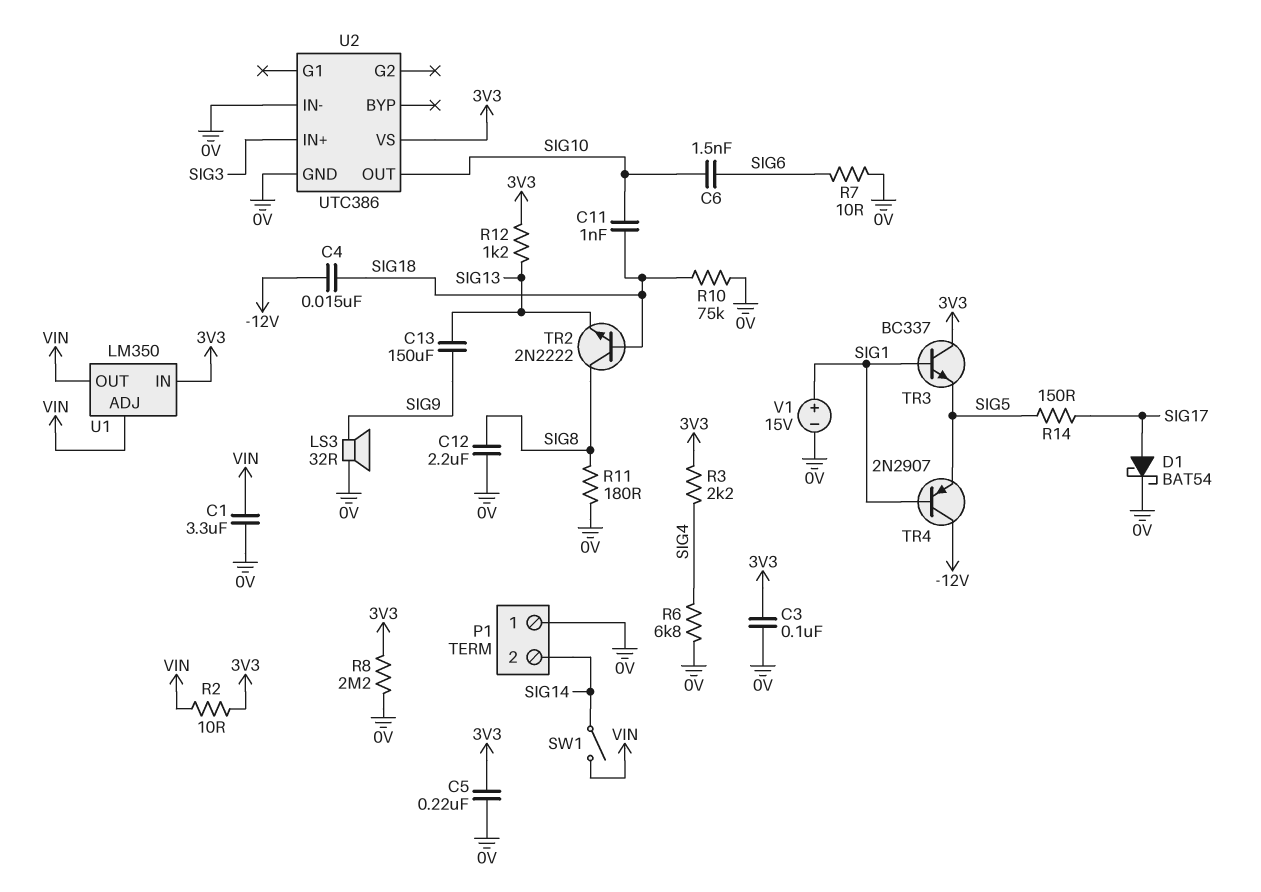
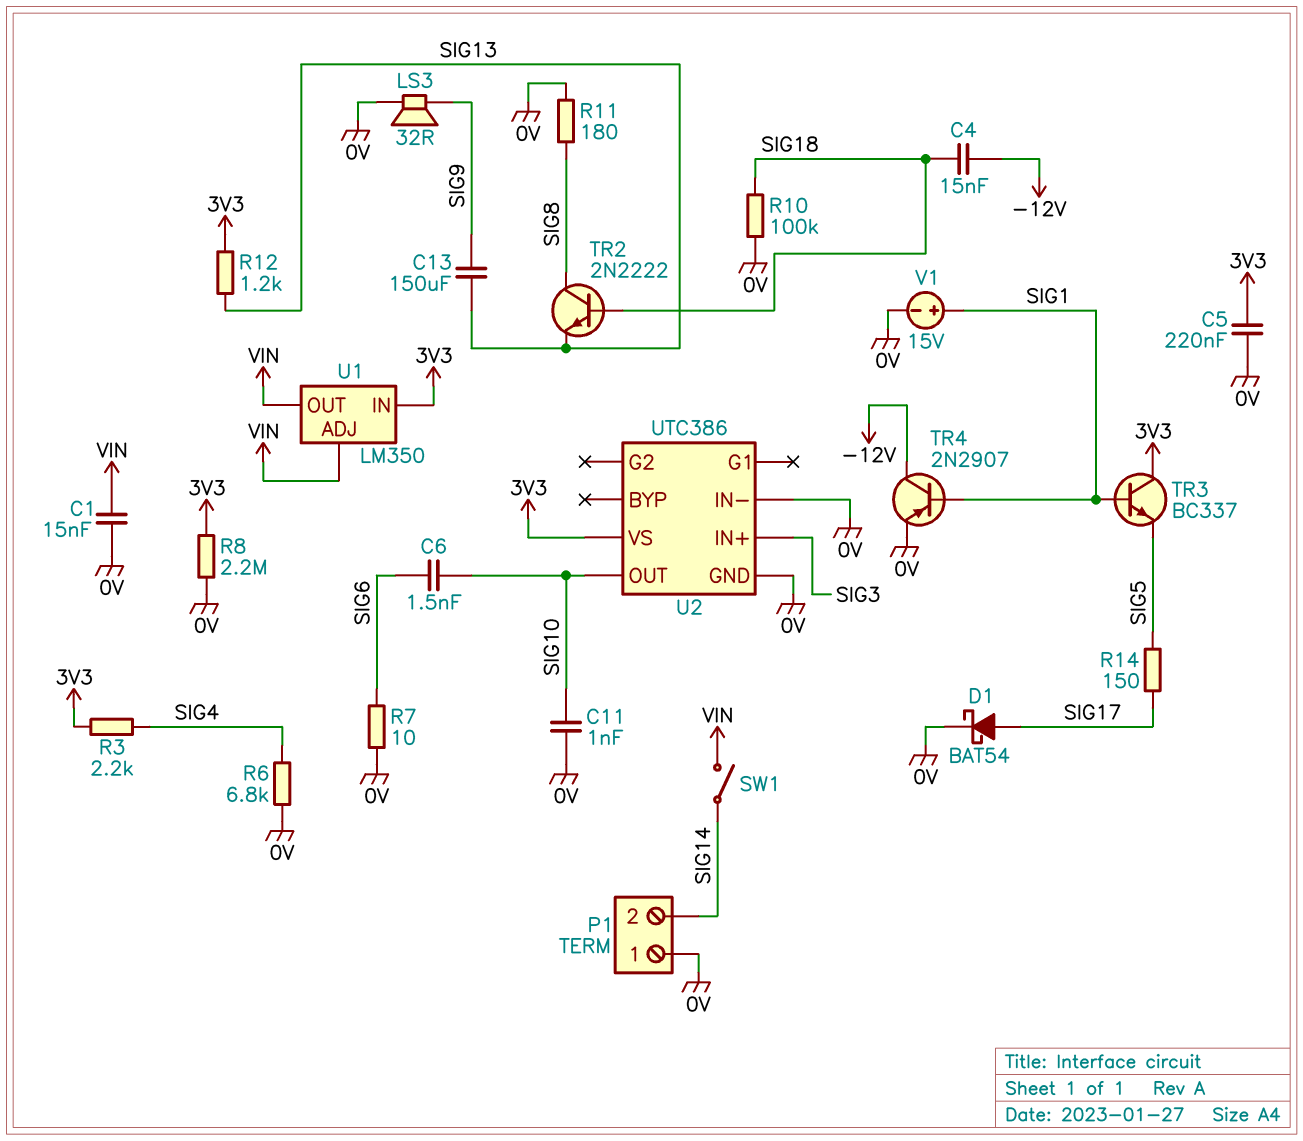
C1: 3.3uF (0V, VIN) -> 15nF (0V, VIN)
C3: 100nF (0V, 3V3) -> none
C11: 1nF (SIG10, SIG18) -> 1nF (0V, SIG10)
C12: 2.2uF (0V, SIG8) -> none
R2: 10 (3V3, VIN) -> none
R10: 75k (0V, SIG18) -> 100k (0V, SIG18)
TR4: PNP 2N2907 (B SIG1, C -12V, E SIG5) -> PNP 2N2907 (B SIG1, C -12V, E 0V)

